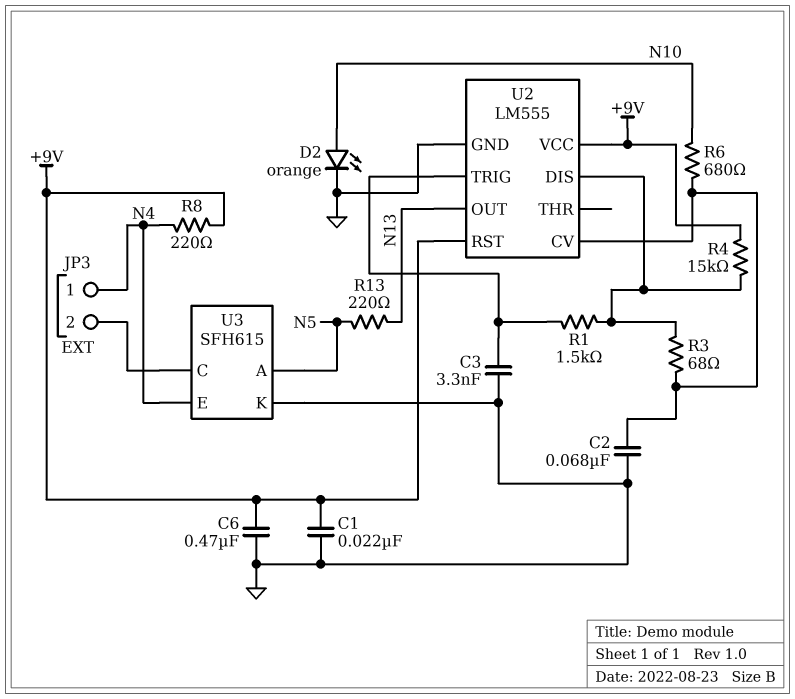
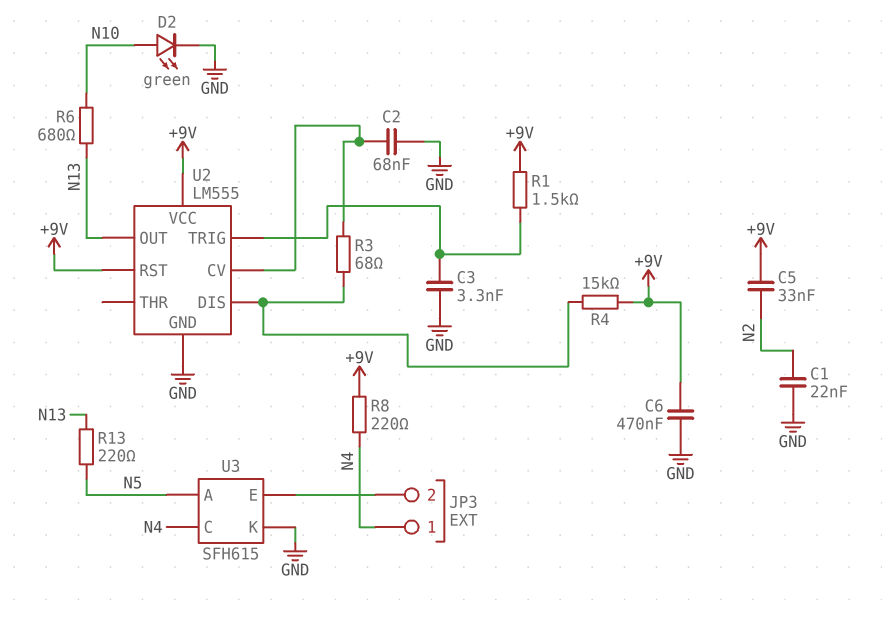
C1: 22nF (+9V, GND) -> 22nF (GND, N2)
C5: none -> 33nF (+9V, N2)
D2: LED orange (A N10, K GND) -> LED green (A N10, K GND)
R1: 1.5k (U2/DIS, U2/TRIG) -> 1.5k (+9V, U2/TRIG)
R6: 680 (N10, U2/CV) -> 680 (N10, N13)
U3 pin C: JP3/2 -> N4
U3 pin E: N4 -> JP3/2

